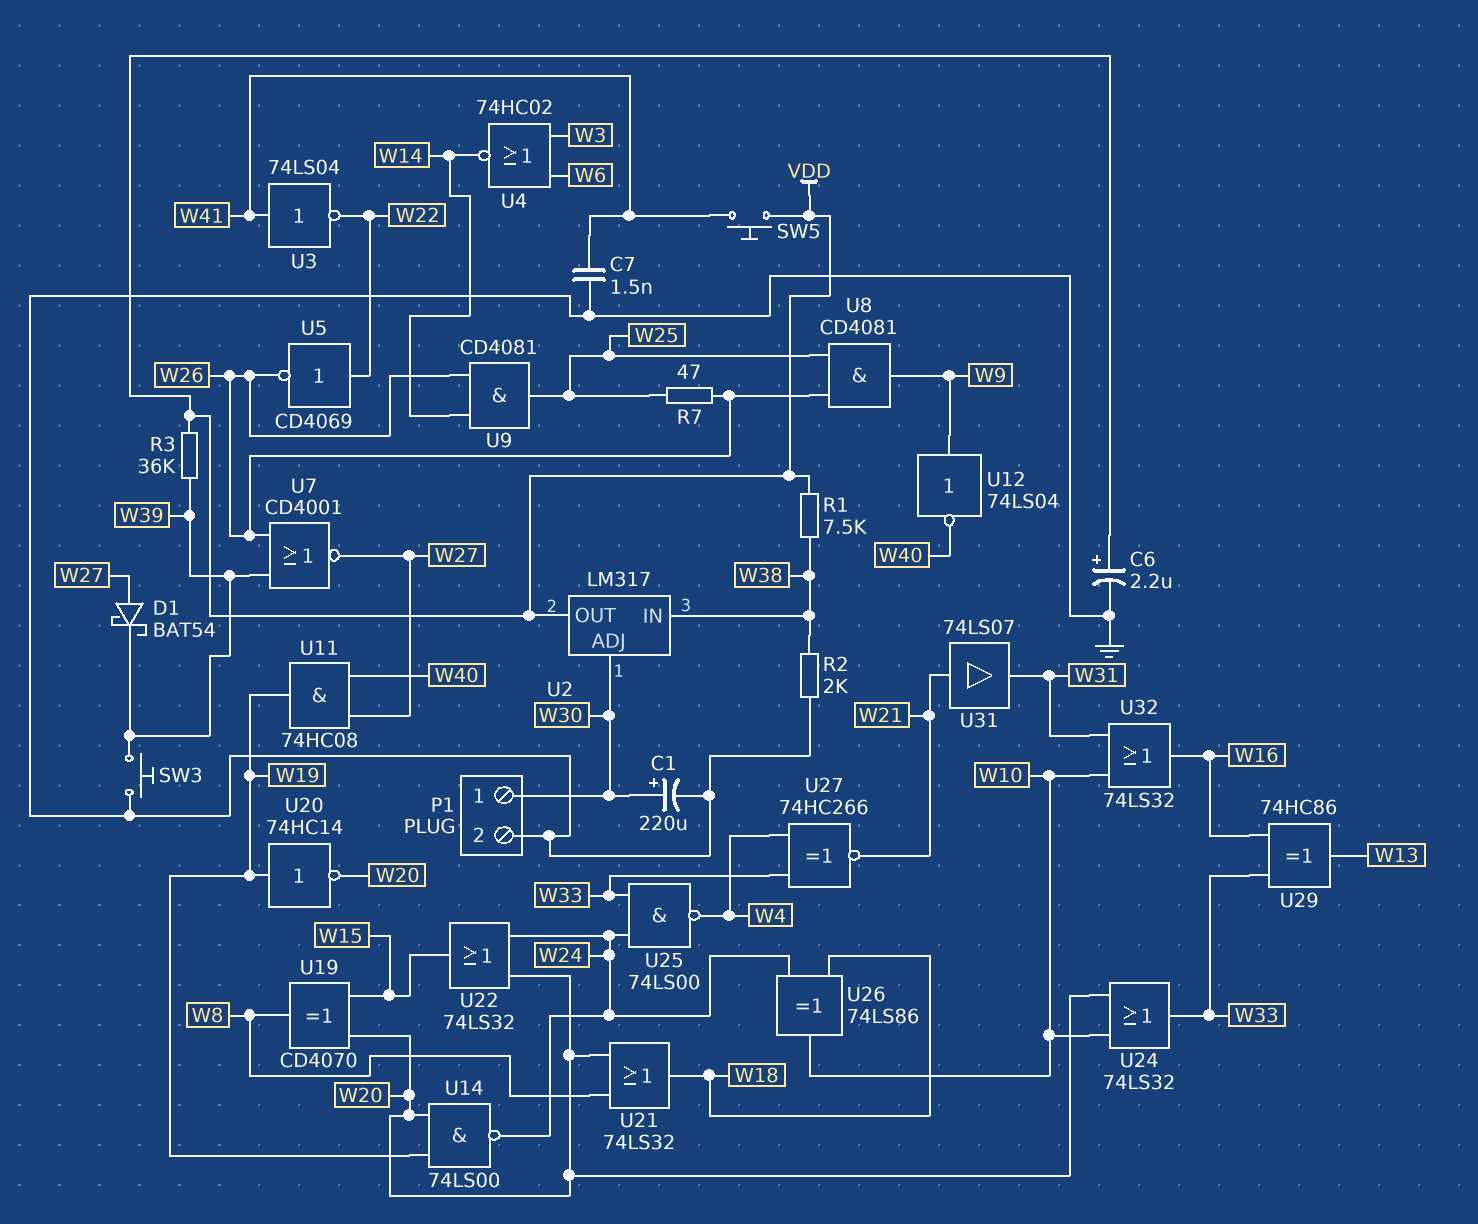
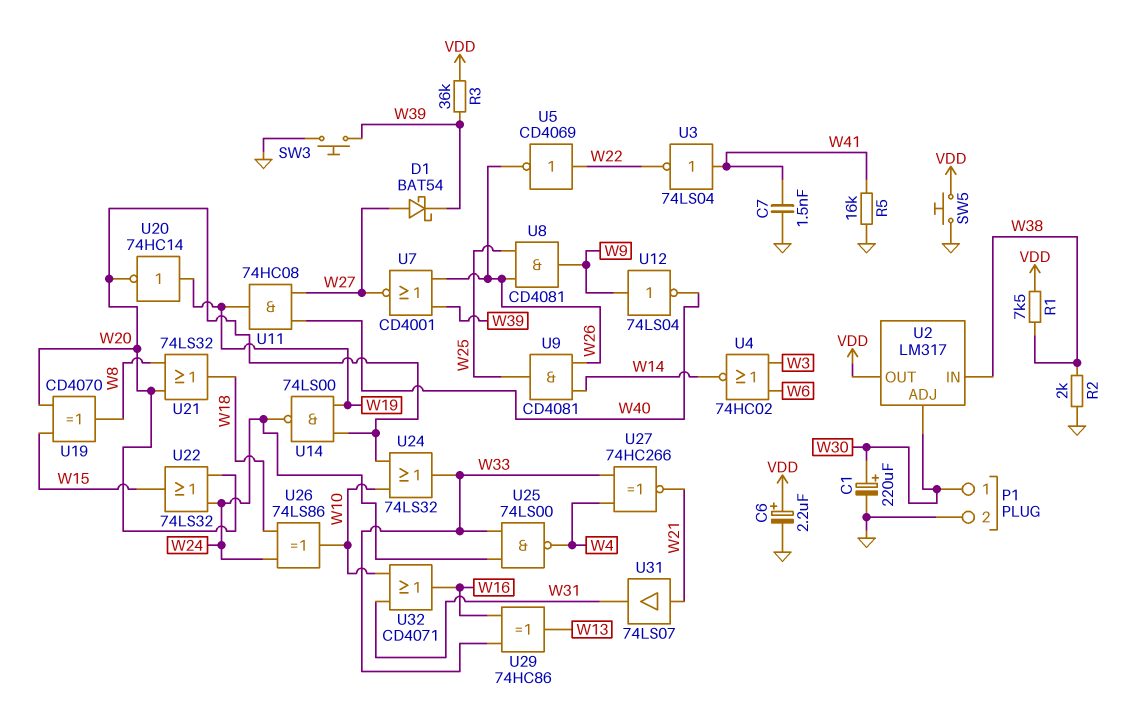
R5: none -> 16k (GND, W41)
R7: 47 (W25, W26) -> none
SW5: button (VDD, W41) -> button (GND, VDD)
U32: OR 74LS32 (in W10, in W31, out W16) -> OR CD4071 (in W10, in W31, out W16)

